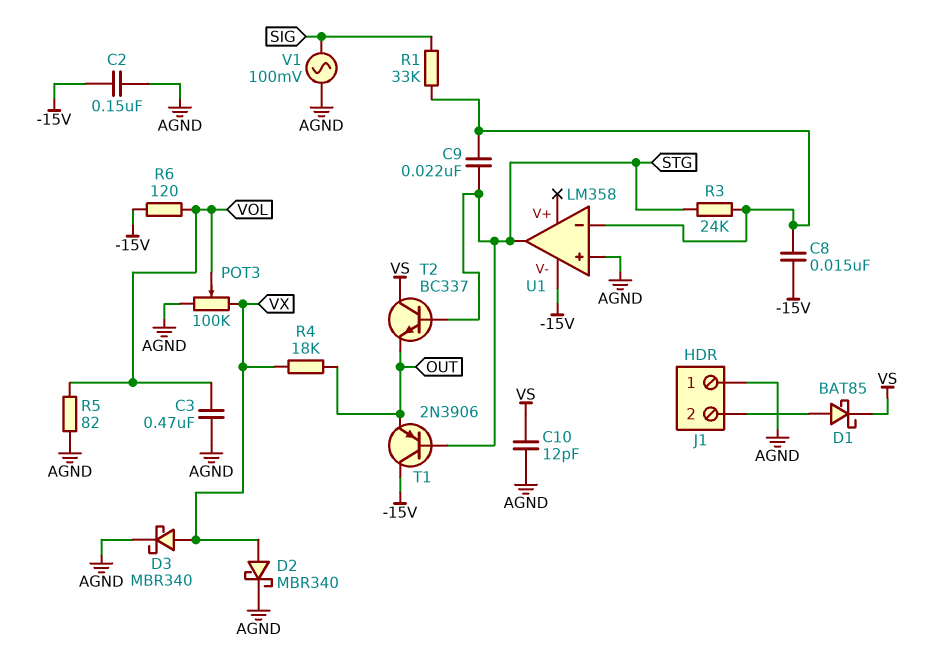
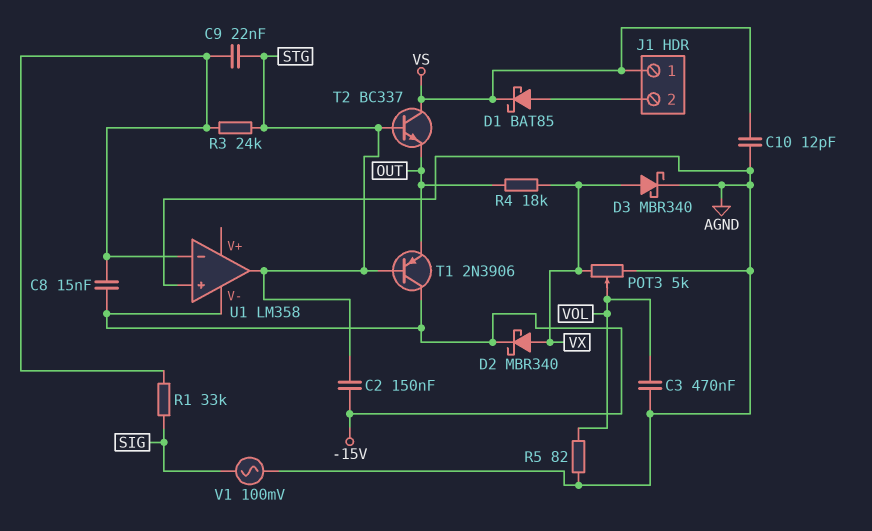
C2: 150nF (-15V, AGND) -> 150nF (-15V, STG)
D2: schottky MBR340 (A VX, K AGND) -> schottky MBR340 (A VX, K -15V)
J1 pin 1: AGND -> VS
POT3: 100k (AGND, VX, wiper VOL) -> 5k (AGND, VX, wiper VOL)
R6: 120 (-15V, VOL) -> none

